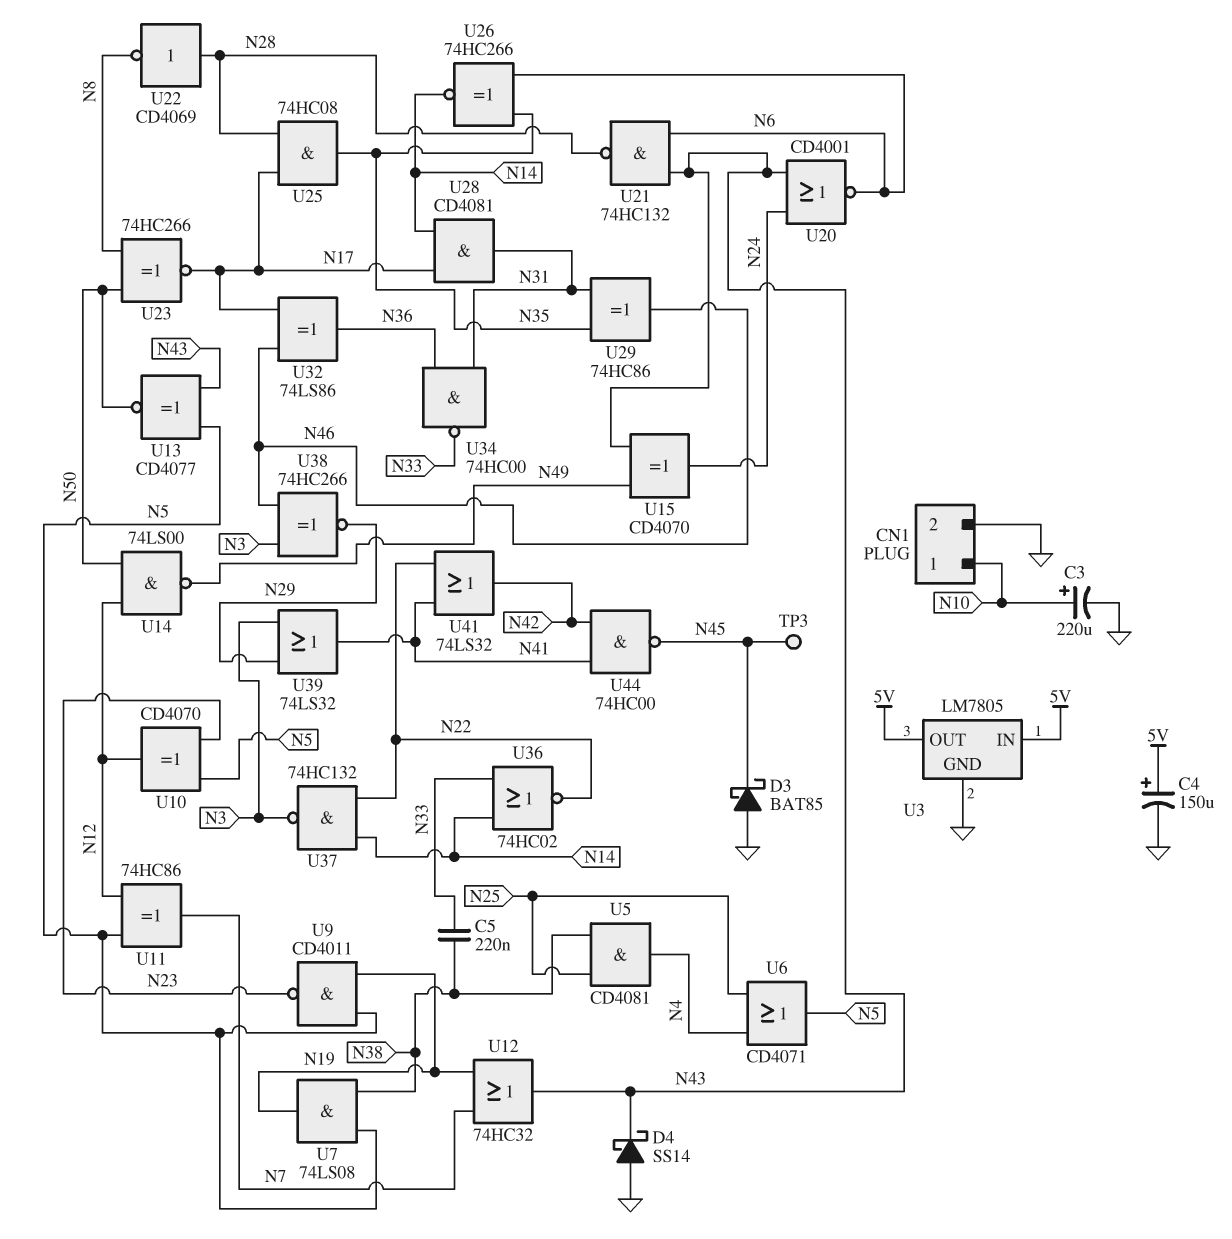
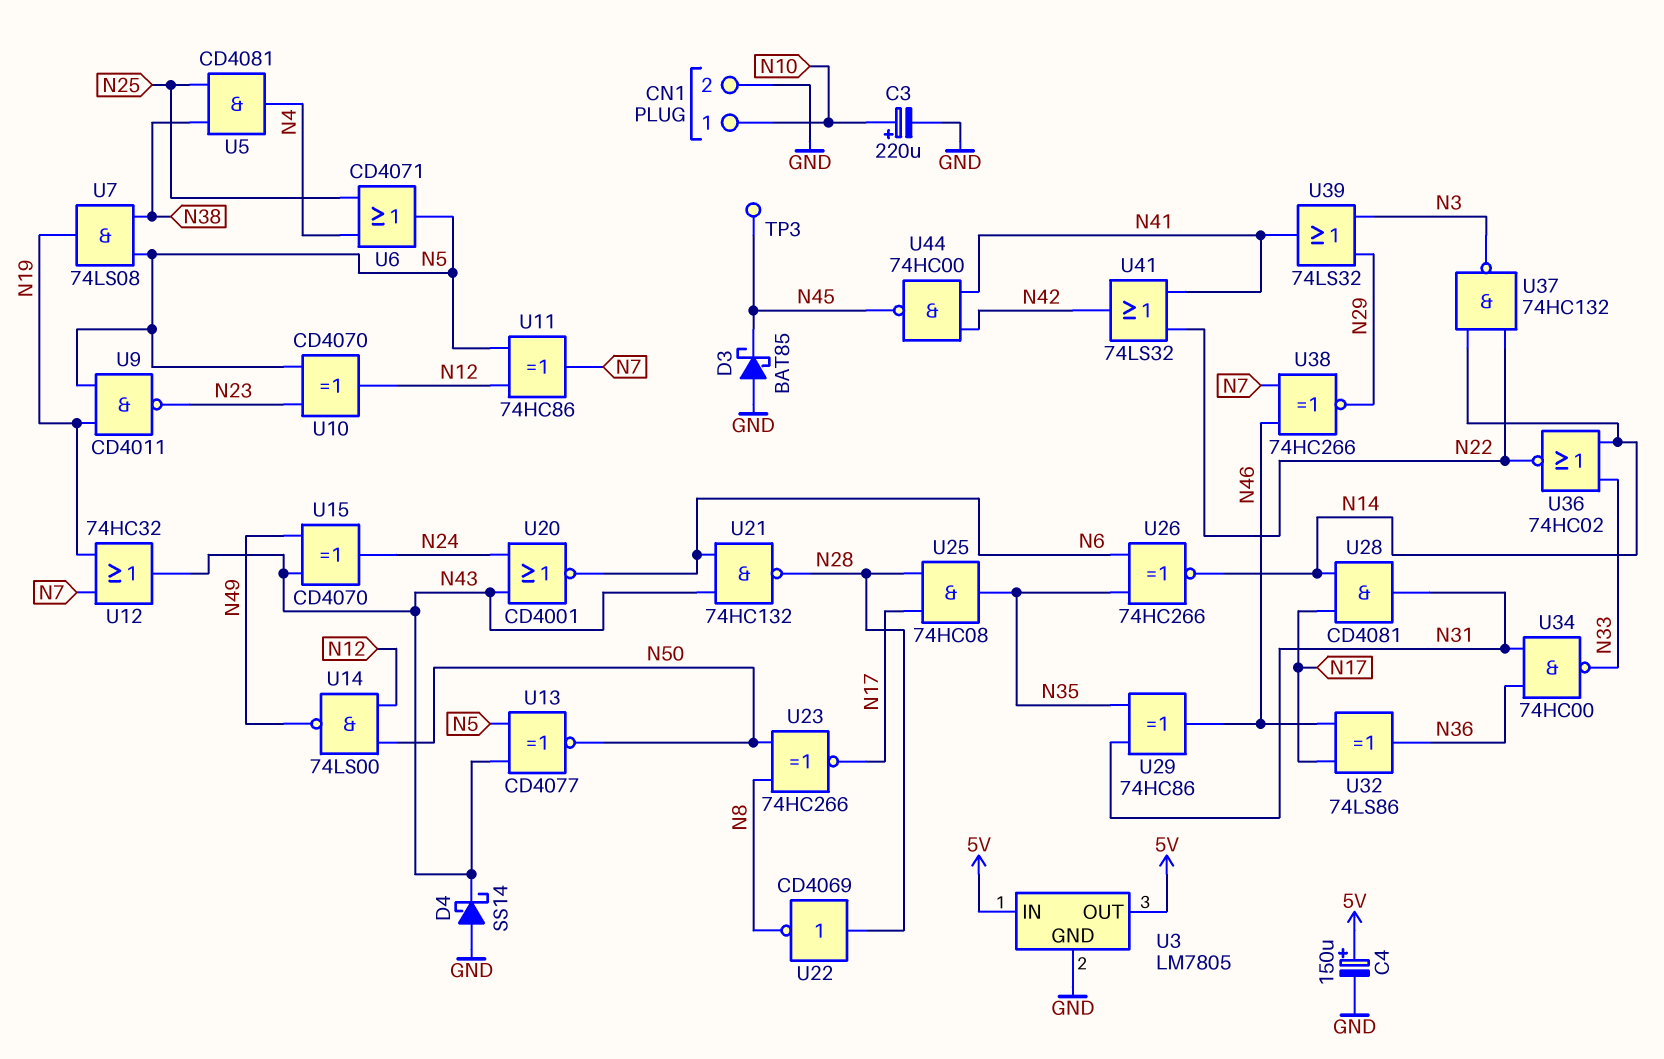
C5: 220nF (N33, N38) -> none
U38: XNOR 74HC266 (in N3, in N46, out N29) -> XNOR 74HC266 (in N7, in N46, out N29)

